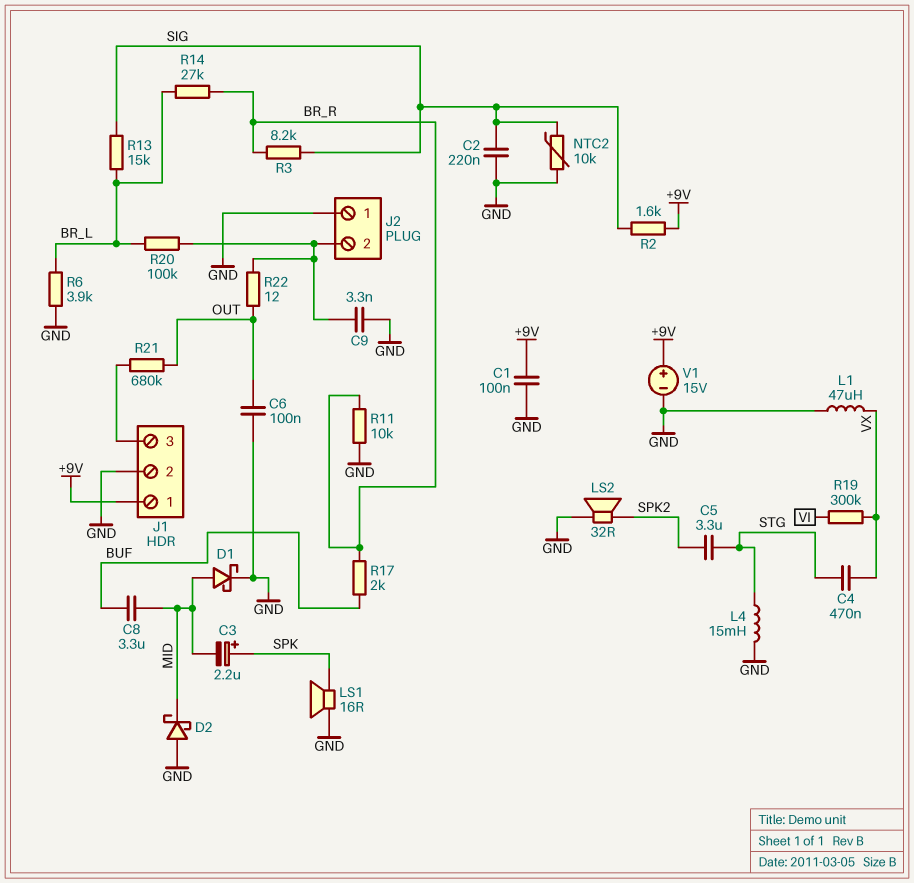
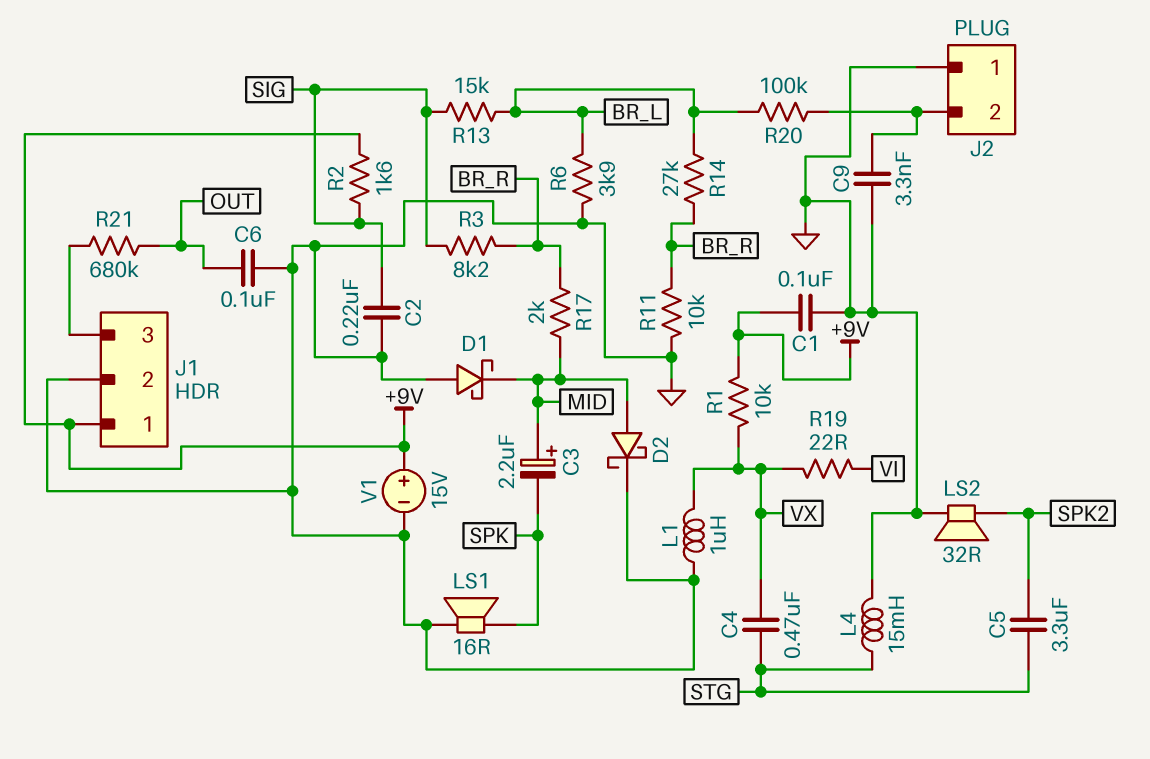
C3: 2.2uF (plus SPK, minus MID) -> 2.2uF (plus MID, minus SPK)
C8: 3.3uF (BUF, MID) -> none
D1: schottky (A MID, K GND) -> schottky (A GND, K MID)
D2: schottky (A GND, K MID) -> schottky (A MID, K GND)
L1: 47uH (GND, VX) -> 1uH (GND, VX)
NTC2: 10k (GND, SIG) -> none
R1: none -> 10k (+9V, VX)
R17: 2k (BR_R, BUF) -> 2k (BR_R, MID)
R19: 300k (VI, VX) -> 22 (VI, VX)
R22: 12 (J2/2, OUT) -> none

